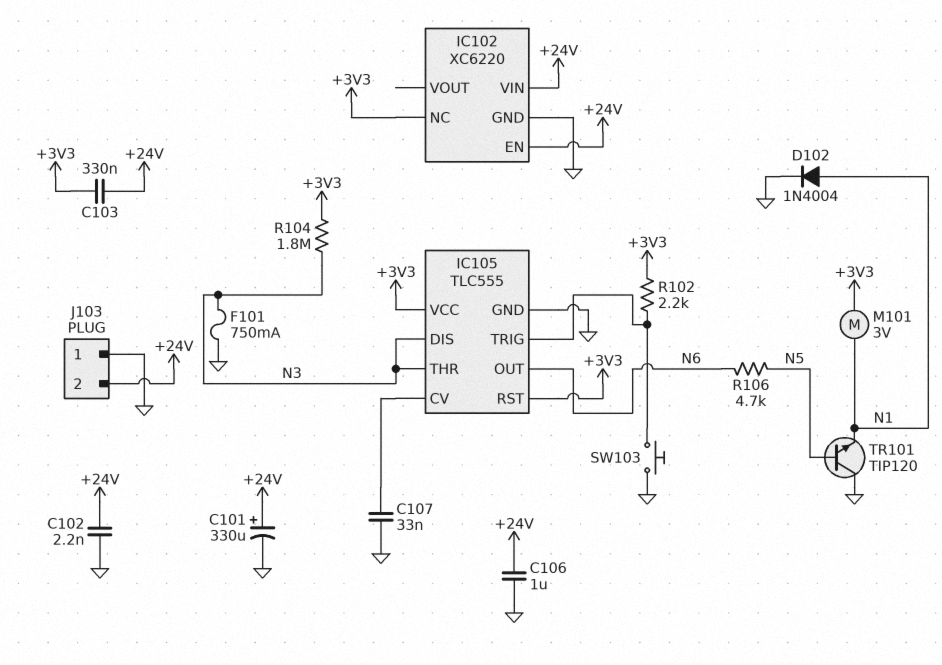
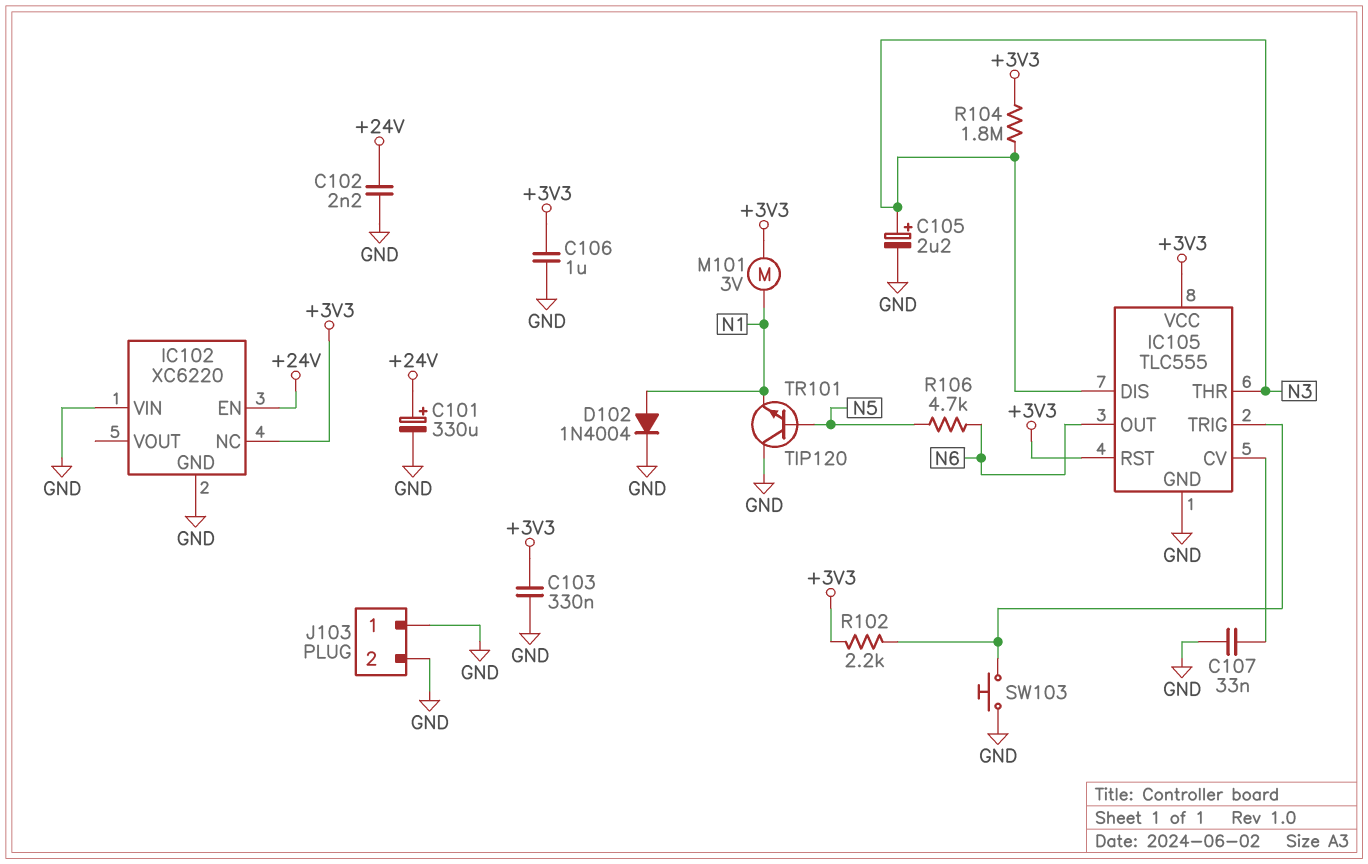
C103: 330nF (+3V3, +24V) -> 330nF (+3V3, GND)
C105: none -> 2.2uF (plus N3, minus GND)
C106: 1uF (+24V, GND) -> 1uF (+3V3, GND)
F101: 750mA (GND, N3) -> none
IC102 pin VIN: +24V -> GND
J103 pin 2: +24V -> GND

